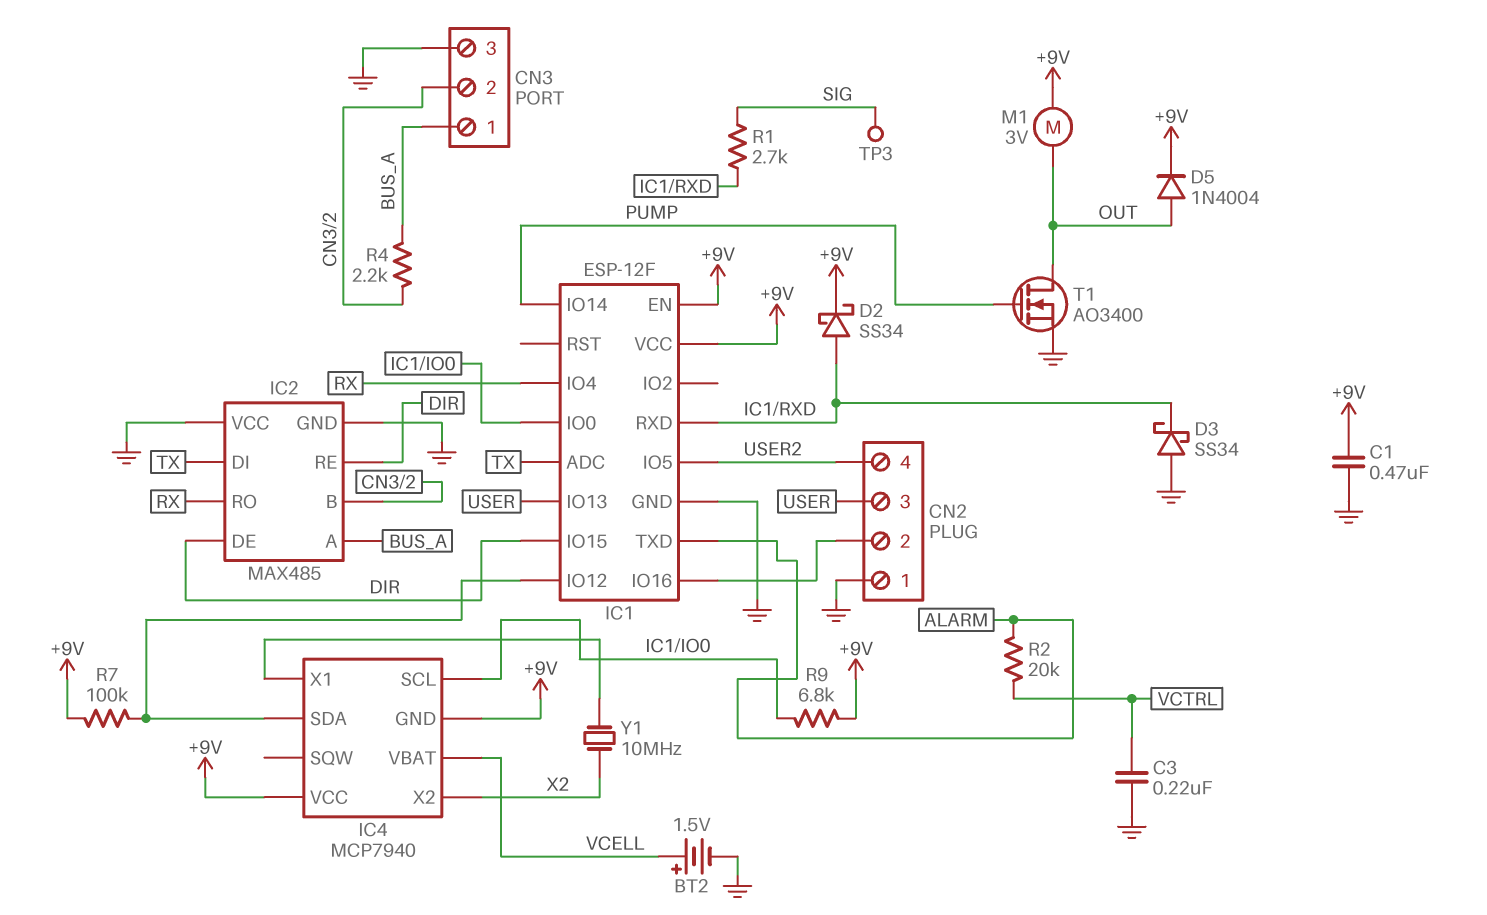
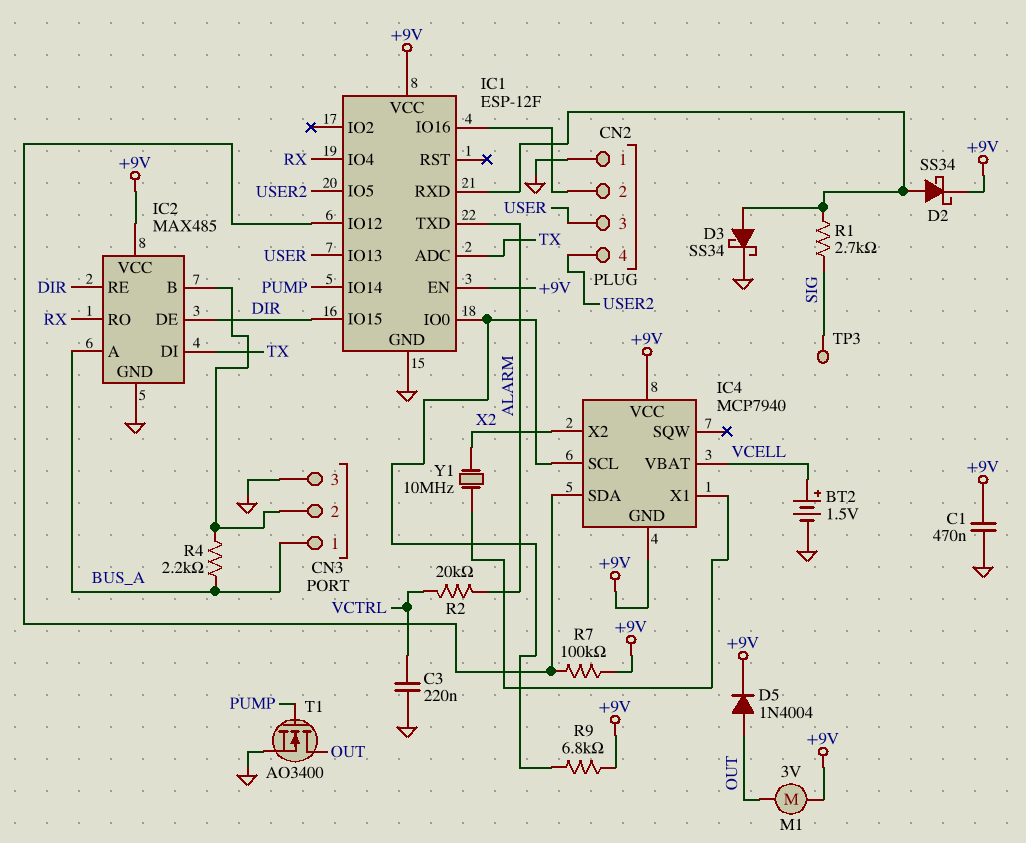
D3: schottky SS34 (A GND, K IC1/RXD) -> schottky SS34 (A IC1/RXD, K GND)
IC2 pin VCC: GND -> +9V

